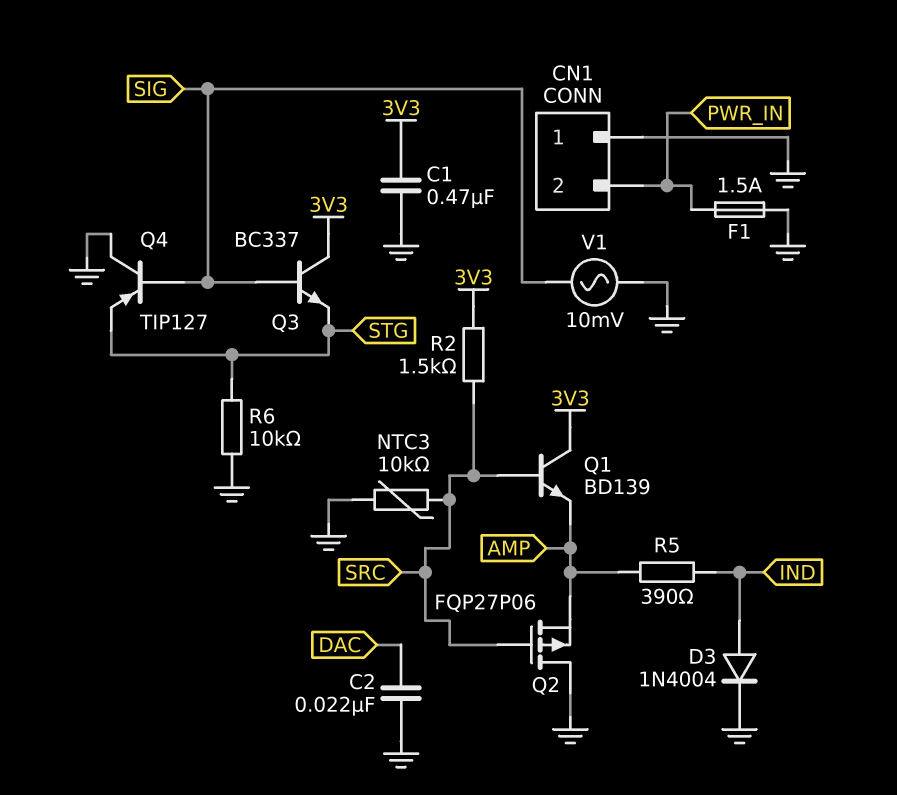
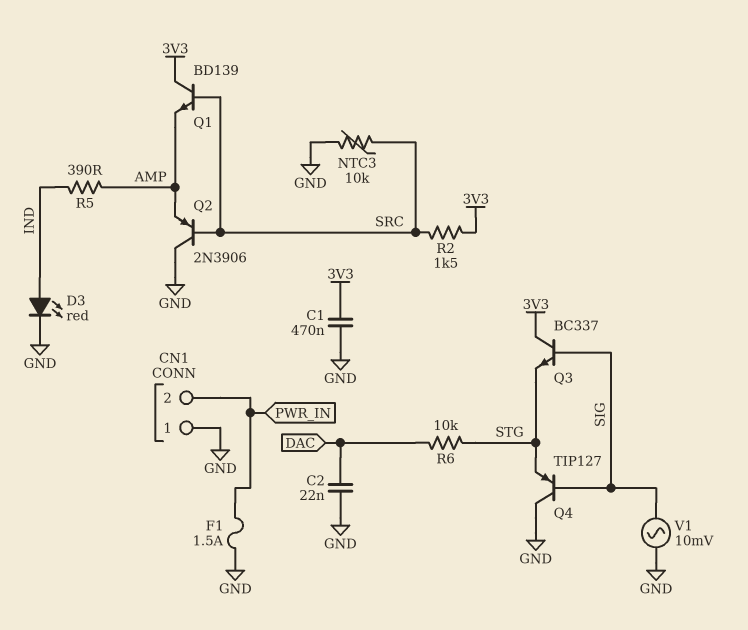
D3: diode 1N4004 (A IND, K GND) -> LED red (A IND, K GND)
Q2: PMOS FQP27P06 (G SRC, D GND, S AMP) -> PNP 2N3906 (B SRC, C GND, E AMP)
R6: 10k (GND, STG) -> 10k (DAC, STG)

